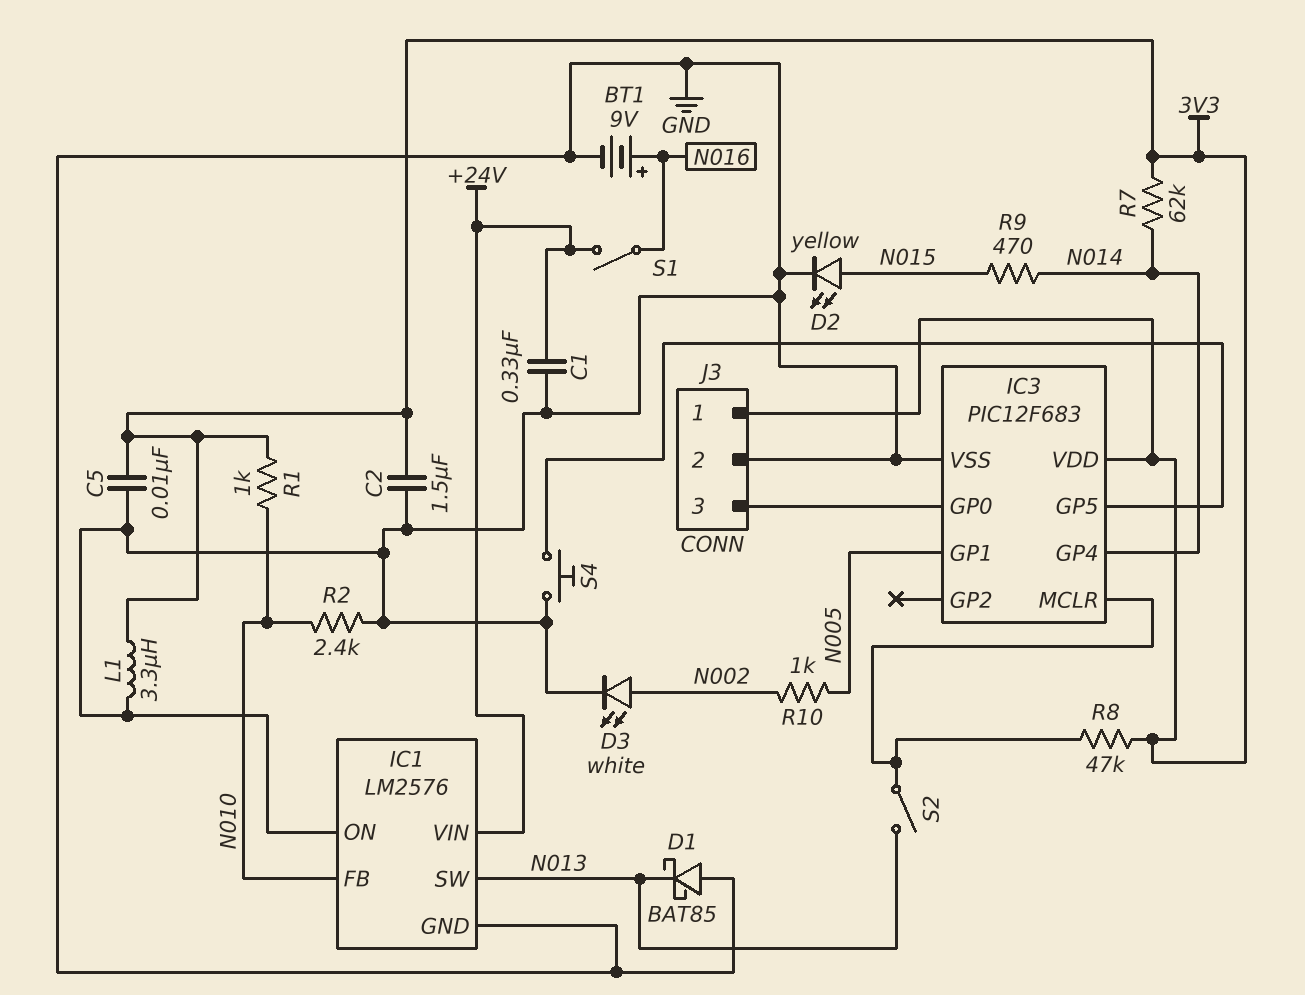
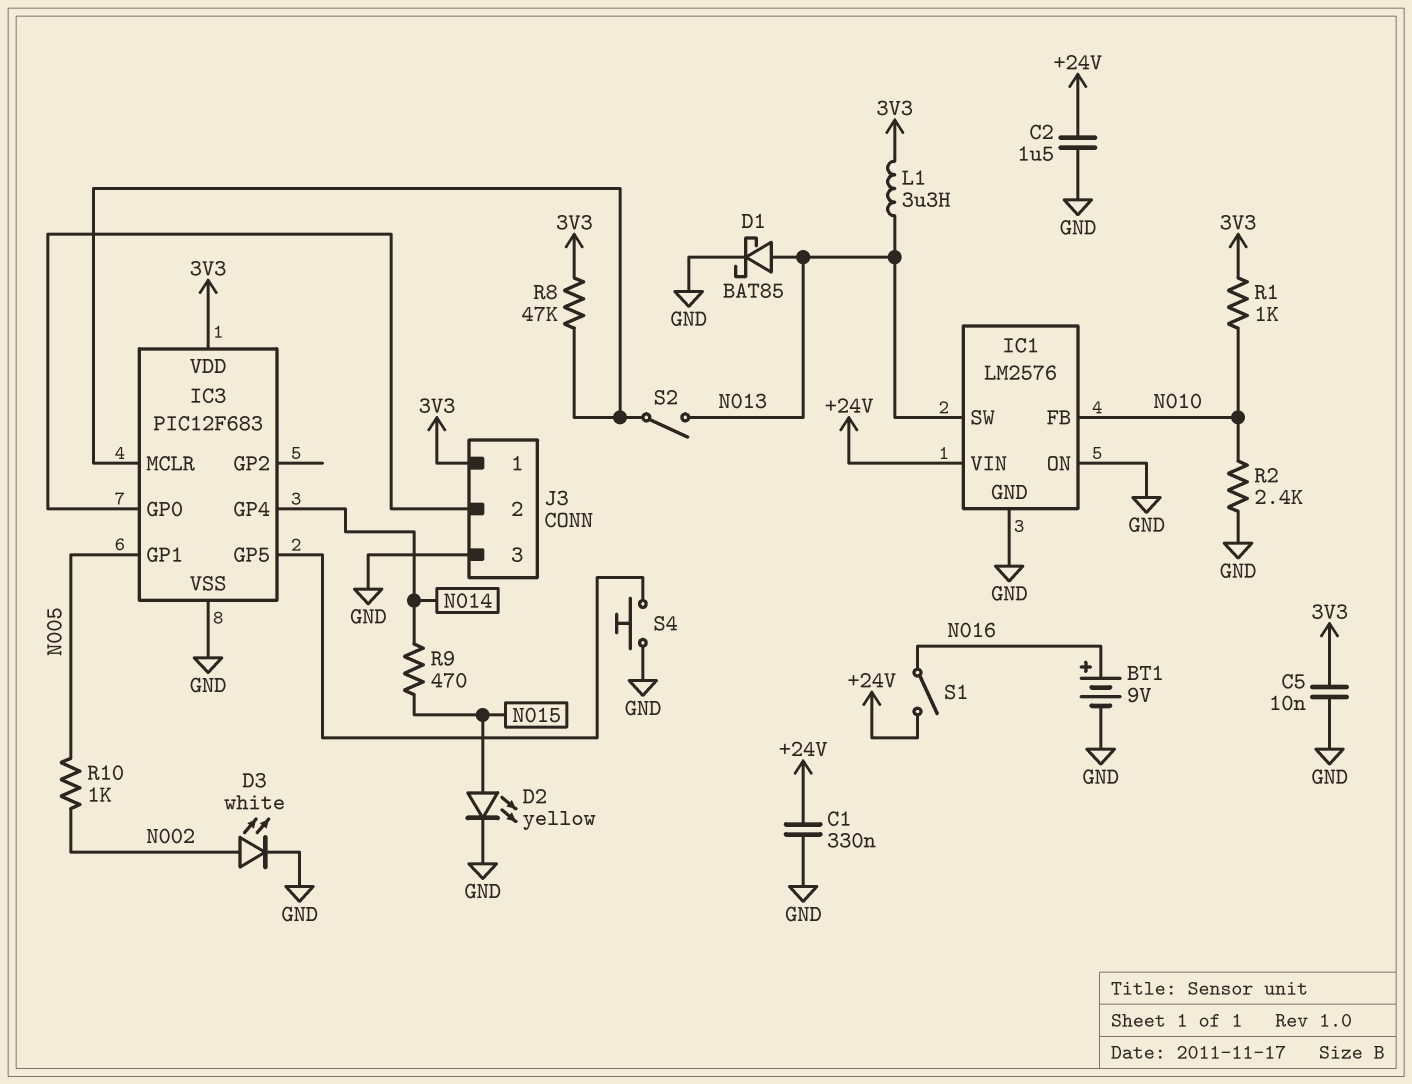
C2: 1.5uF (3V3, GND) -> 1.5uF (+24V, GND)
D1: schottky BAT85 (A GND, K N013) -> schottky BAT85 (A N013, K GND)
J3 pin 2: GND -> IC3/GP0
J3 pin 3: IC3/GP0 -> GND
L1: 3.3uH (3V3, GND) -> 3.3uH (3V3, N013)
R7: 62k (3V3, N014) -> none

